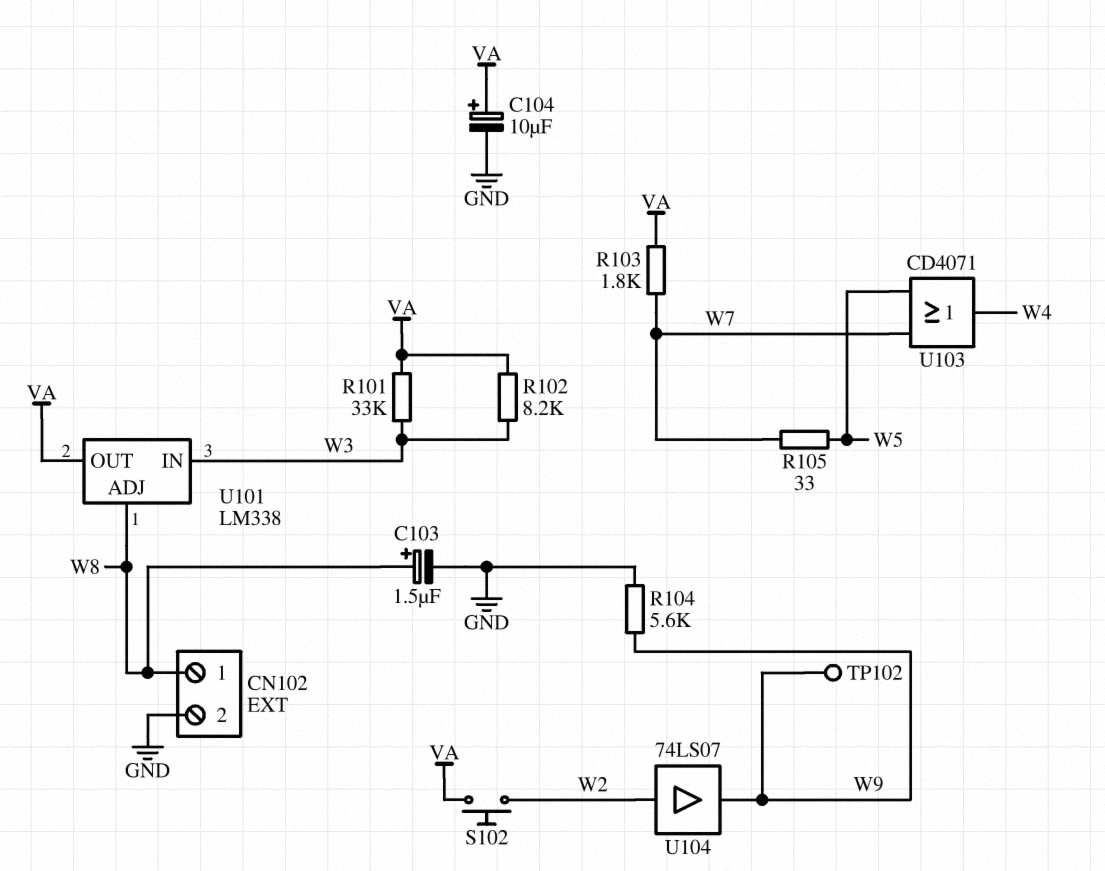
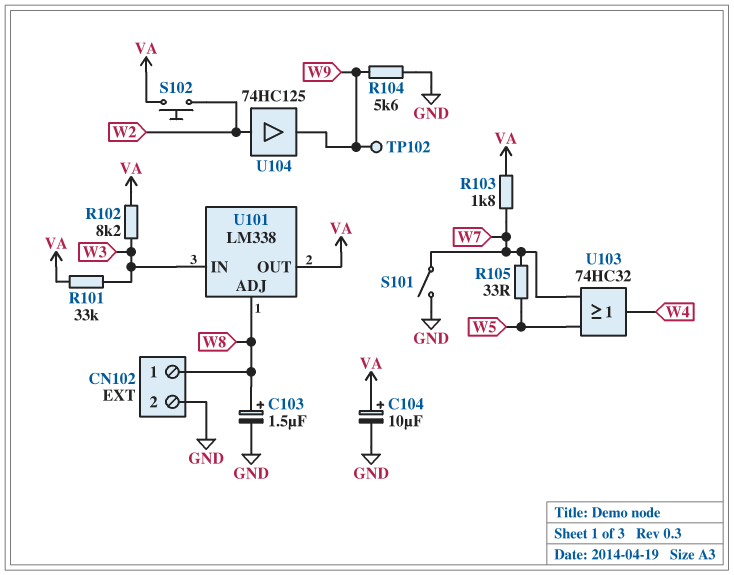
S101: none -> switch (GND, W7)
U103: OR CD4071 (in W5, in W7, out W4) -> OR 74HC32 (in W5, in W7, out W4)
U104: buffer 74LS07 (in W2, out W9) -> buffer 74HC125 (in W2, out W9)

